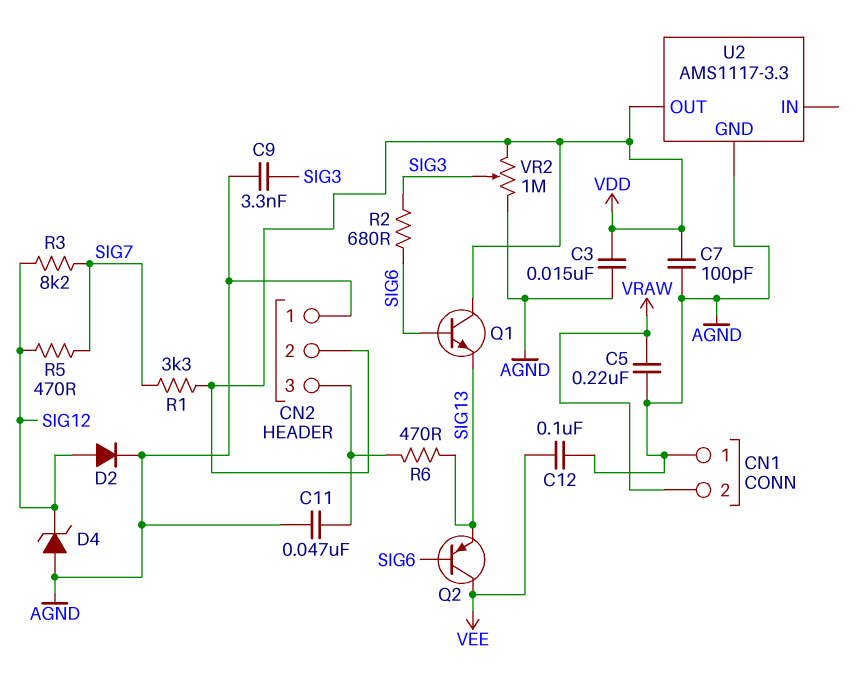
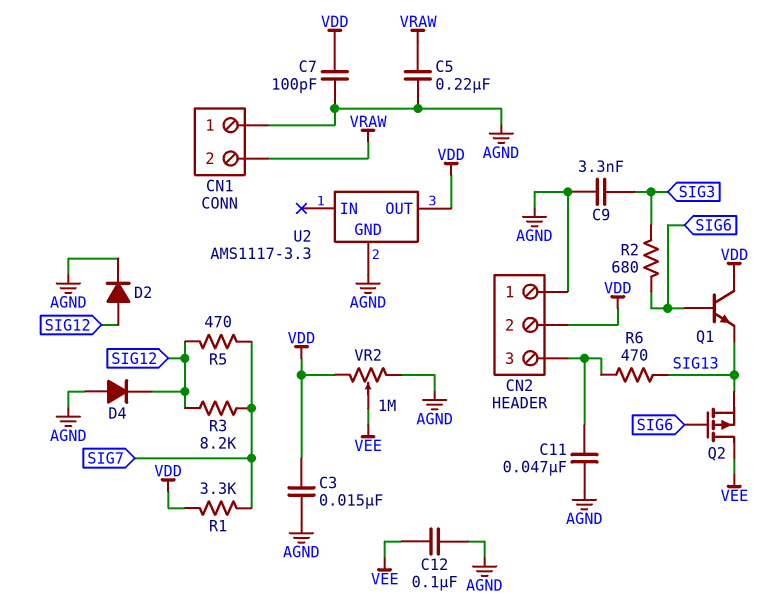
D4: zener (A AGND, K SIG12) -> diode (A AGND, K SIG12)
Q2: PNP (B SIG6, C VEE, E SIG13) -> PMOS (G SIG6, D VEE, S SIG13)
VR2: 1M (AGND, VDD, wiper SIG3) -> 1M (AGND, VDD, wiper VEE)

